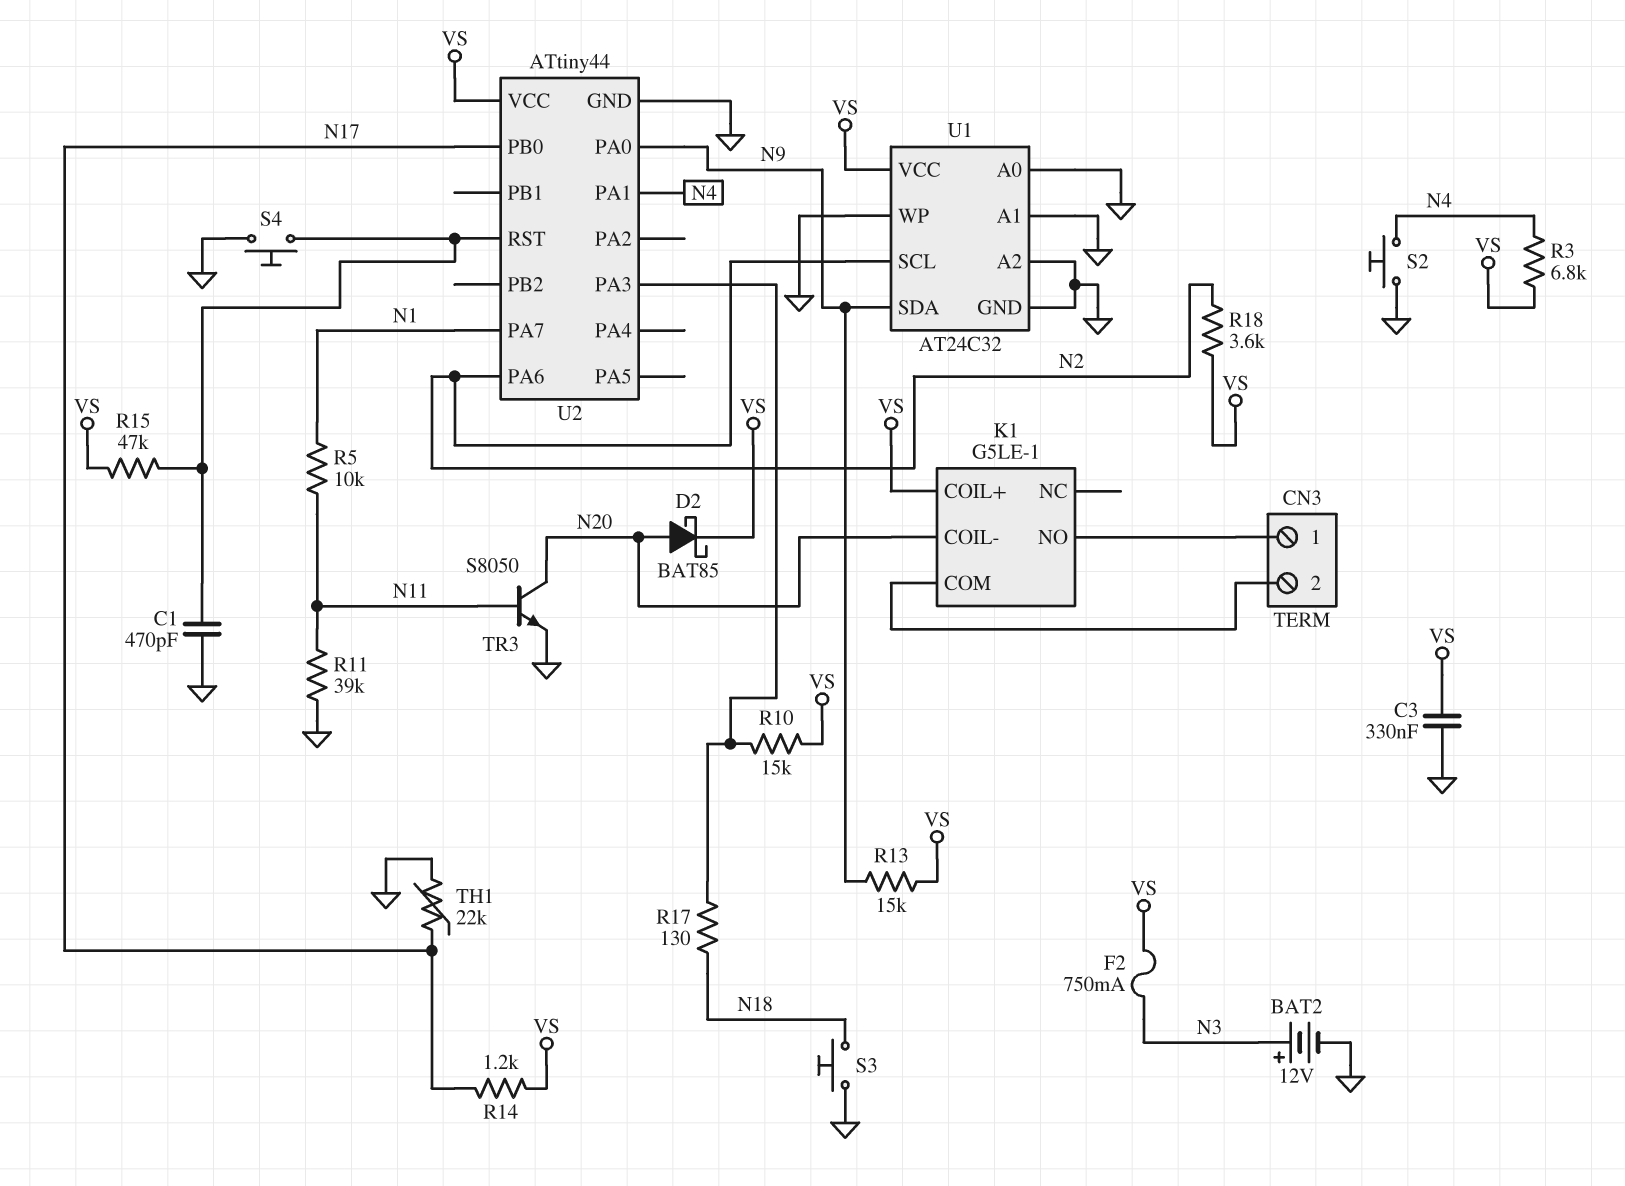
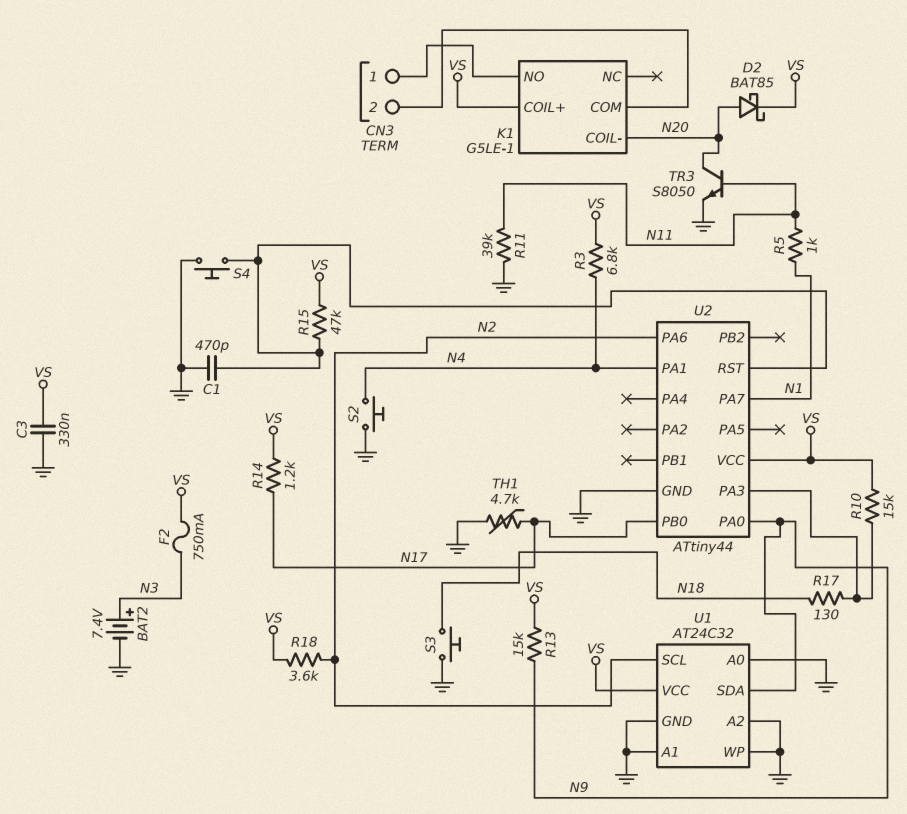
BAT2: 12V (plus N3, minus GND) -> 7.4V (plus N3, minus GND)
R5: 10k (N1, N11) -> 1k (N1, N11)
TH1: 22k (GND, N17) -> 4.7k (GND, N17)

